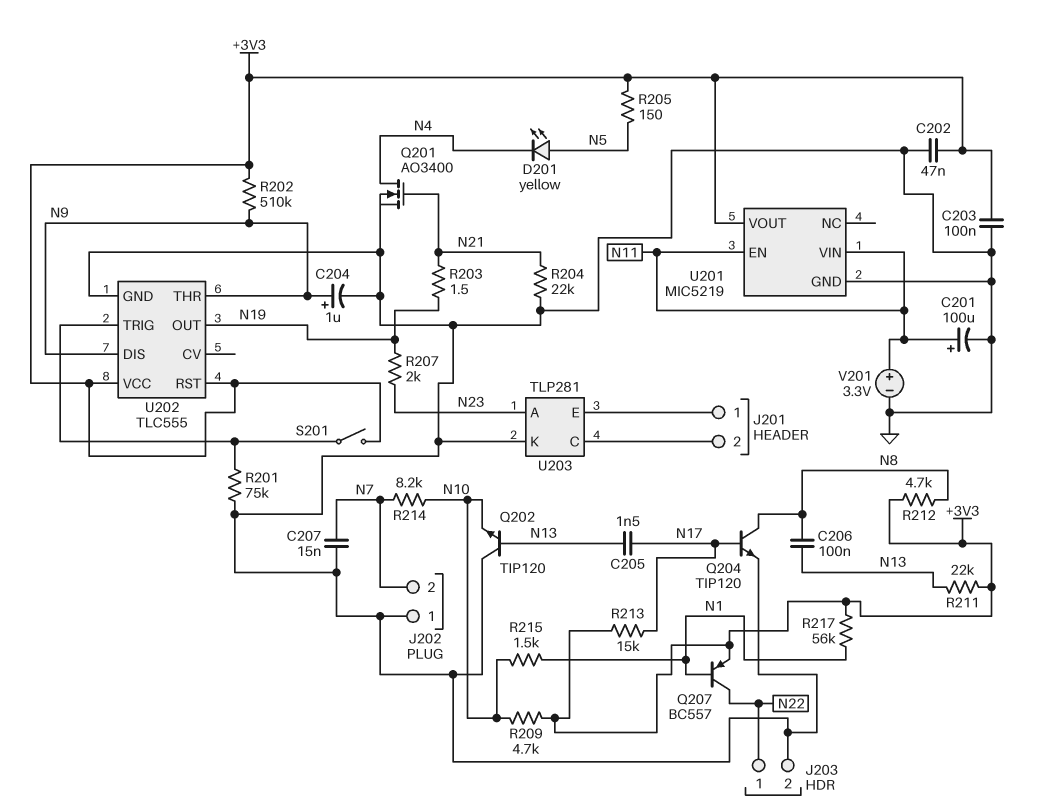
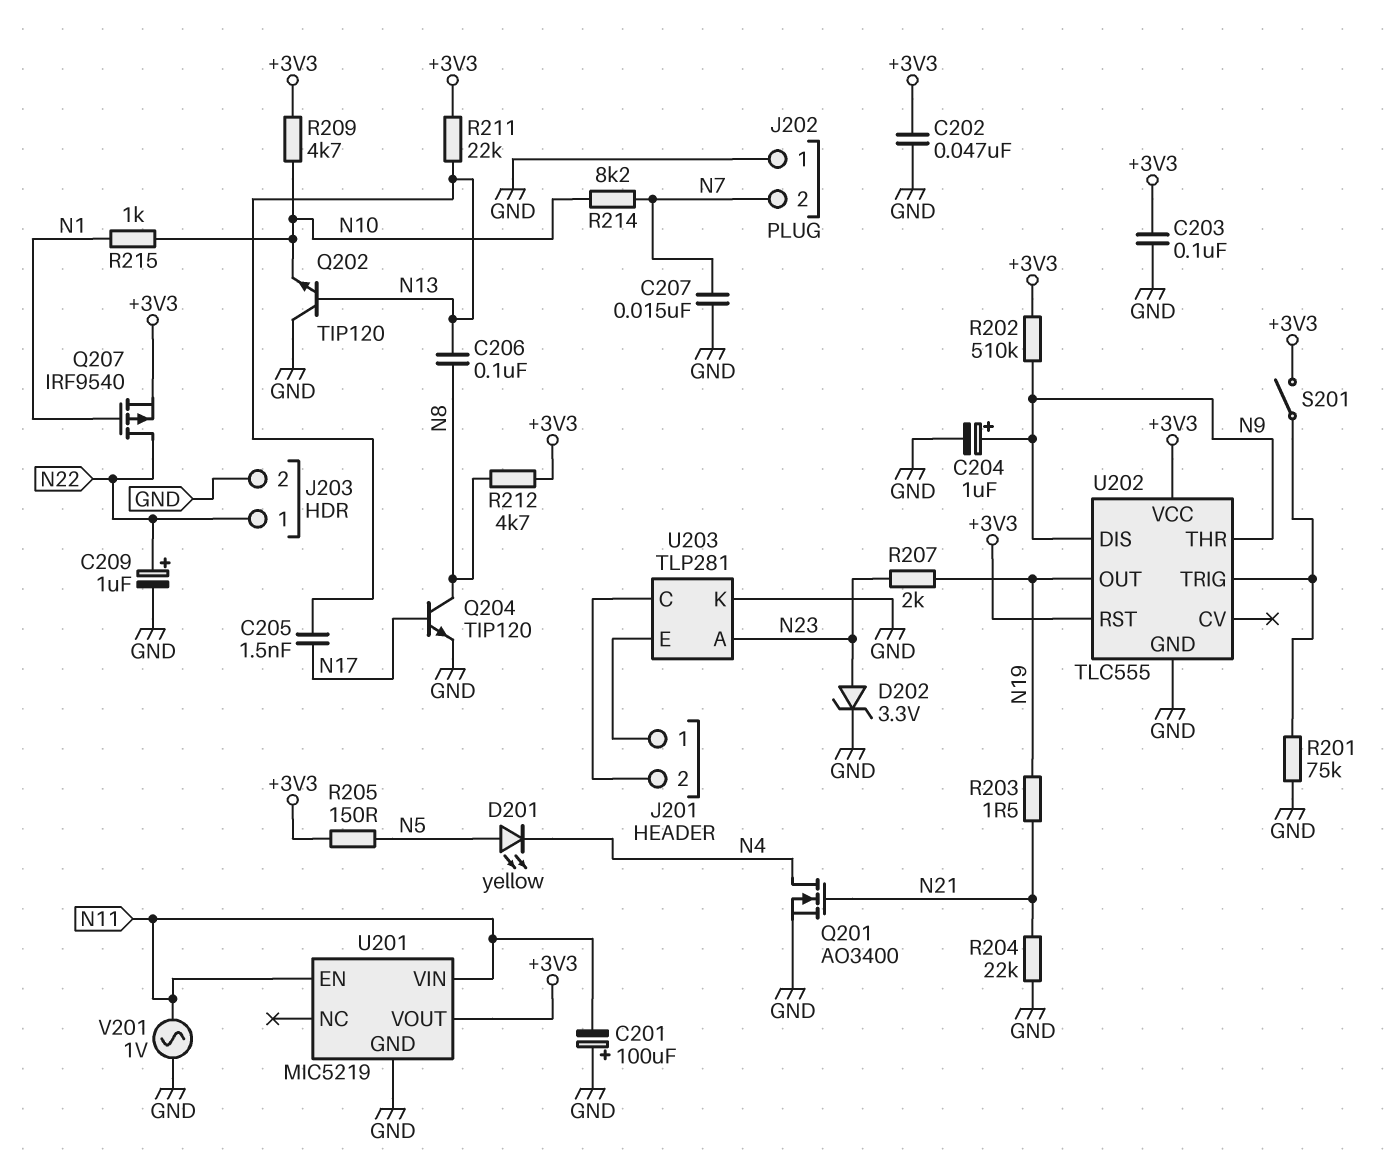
C201: 100uF (plus N11, minus GND) -> 100uF (plus GND, minus N11)
C209: none -> 1uF (plus N22, minus GND)
D202: none -> zener 3.3V (A N23, K GND)
Q207: PNP BC557 (B N1, C N22, E +3V3) -> PMOS IRF9540 (G N1, D N22, S +3V3)
R213: 15k (+3V3, N17) -> none
R215: 1.5k (N1, N10) -> 1k (N1, N10)
R217: 56k (+3V3, N1) -> none
V201: 3.3V (plus N11, minus GND) -> AC 1V (GND, N11)

